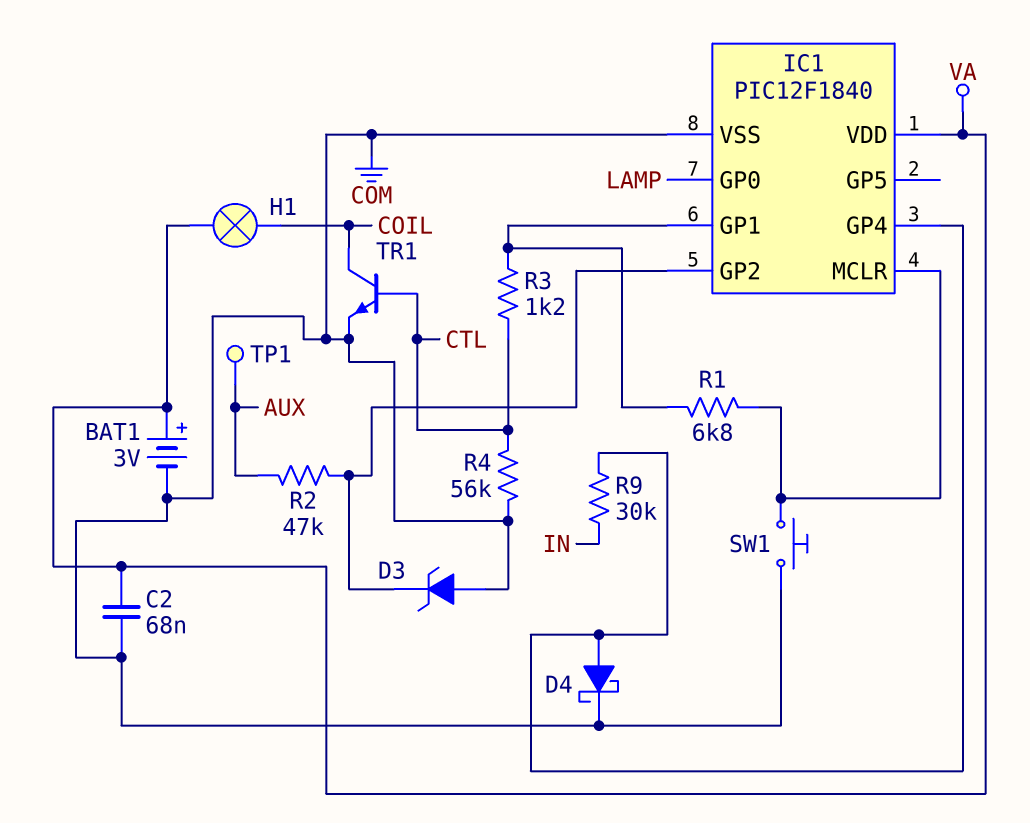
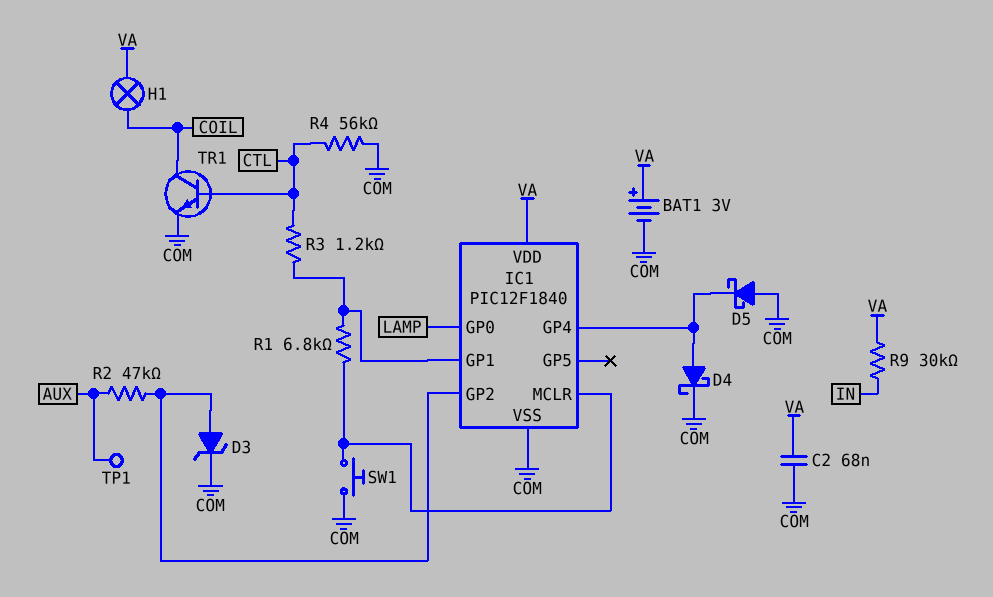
D3: zener (A COM, K IC1/GP2) -> zener (A IC1/GP2, K COM)
D5: none -> schottky (A COM, K IC1/GP4)
R9: 30k (IC1/GP4, IN) -> 30k (IN, VA)

